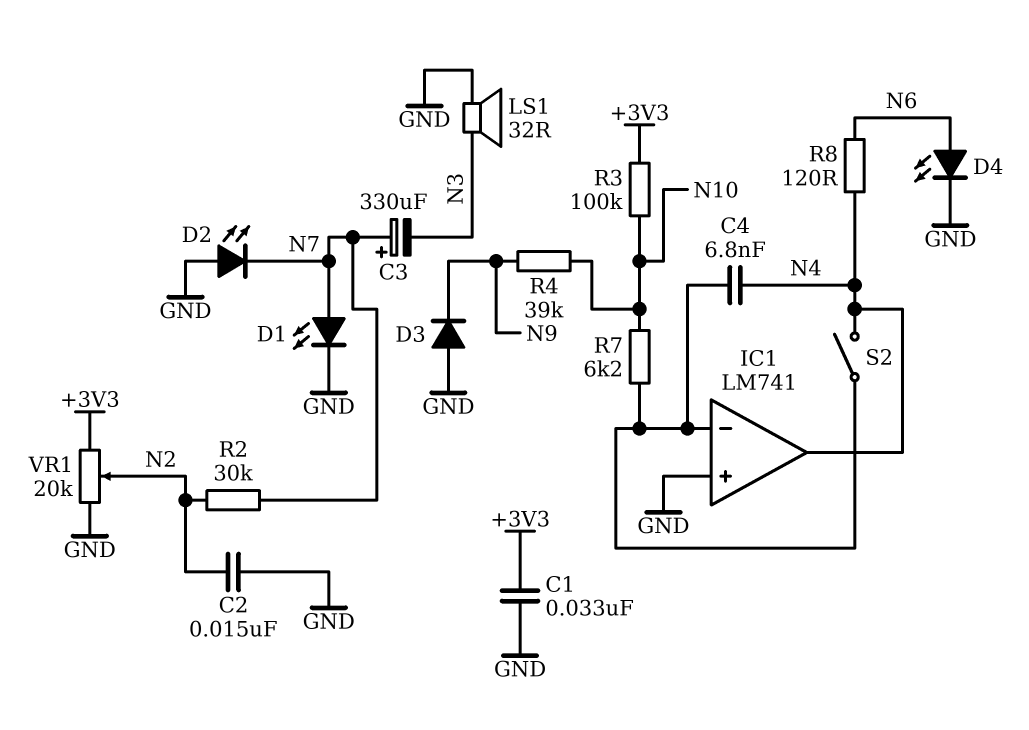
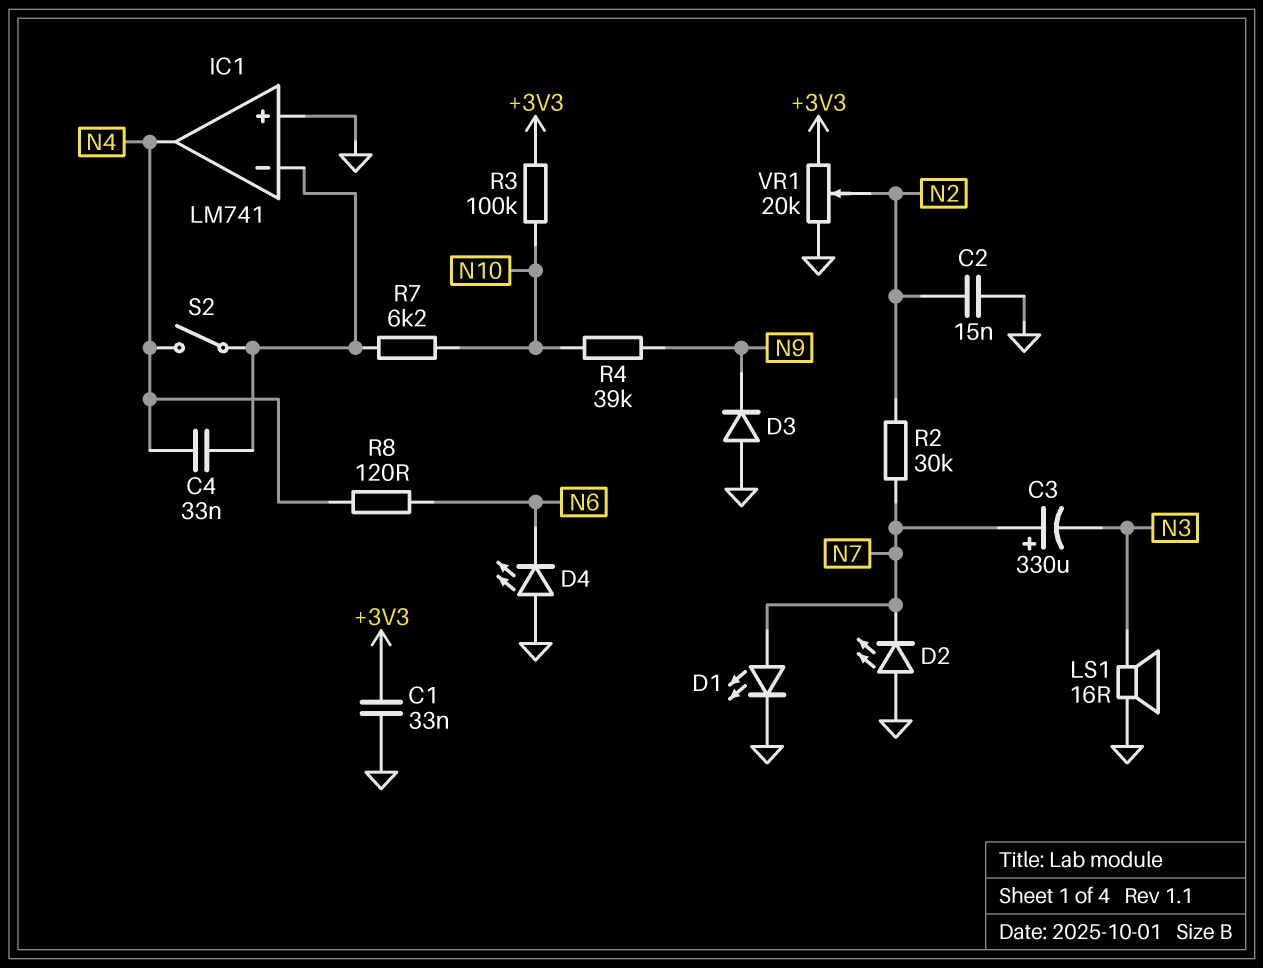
C4: 6.8nF (IC1/in-, N4) -> 33nF (IC1/in-, N4)
D4: LED (A N6, K GND) -> LED (A GND, K N6)
LS1: speaker 32R (GND, N3) -> speaker 16R (GND, N3)

